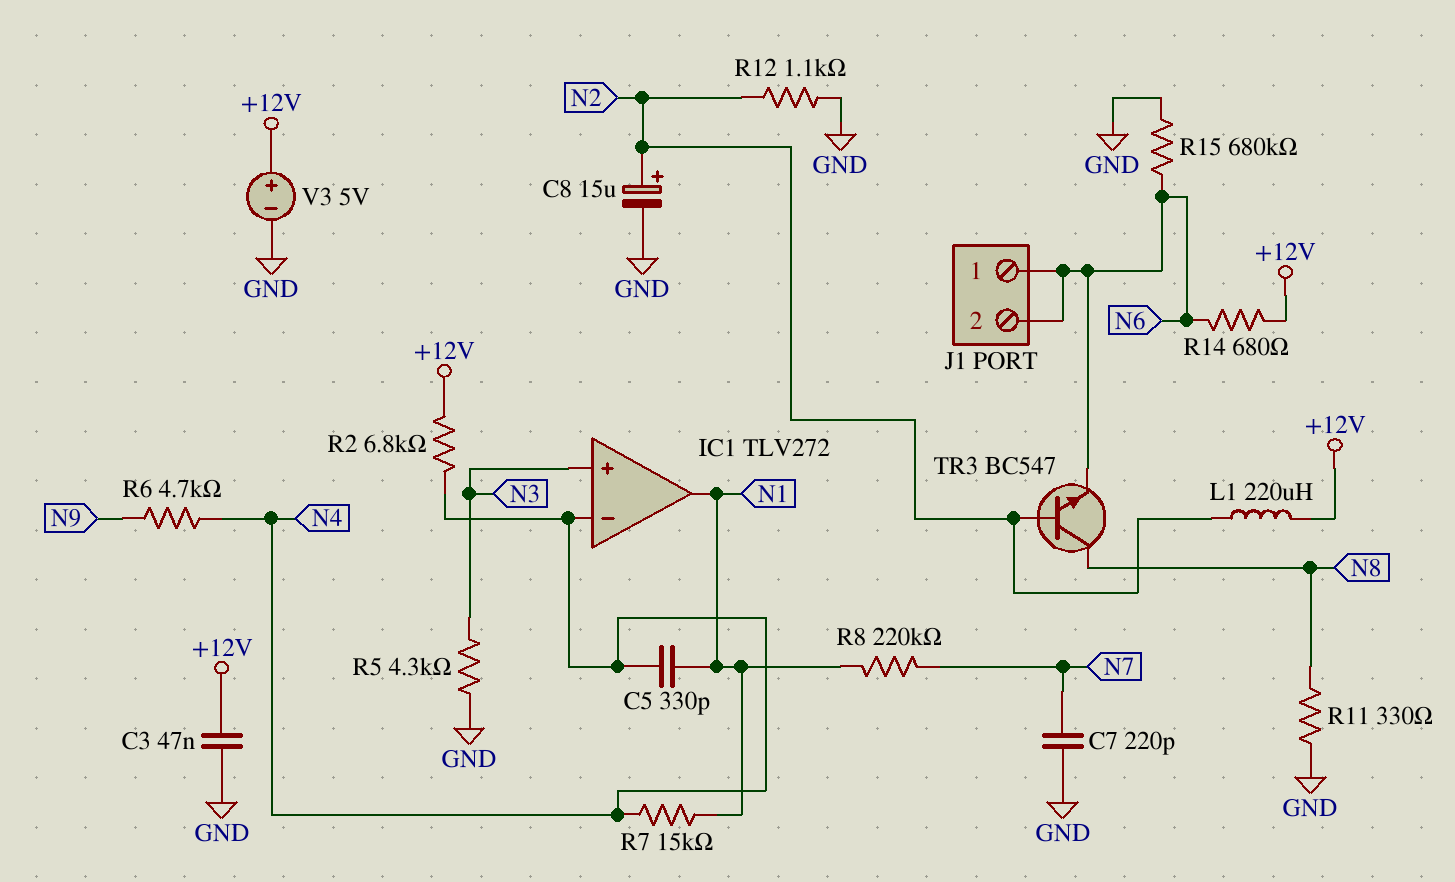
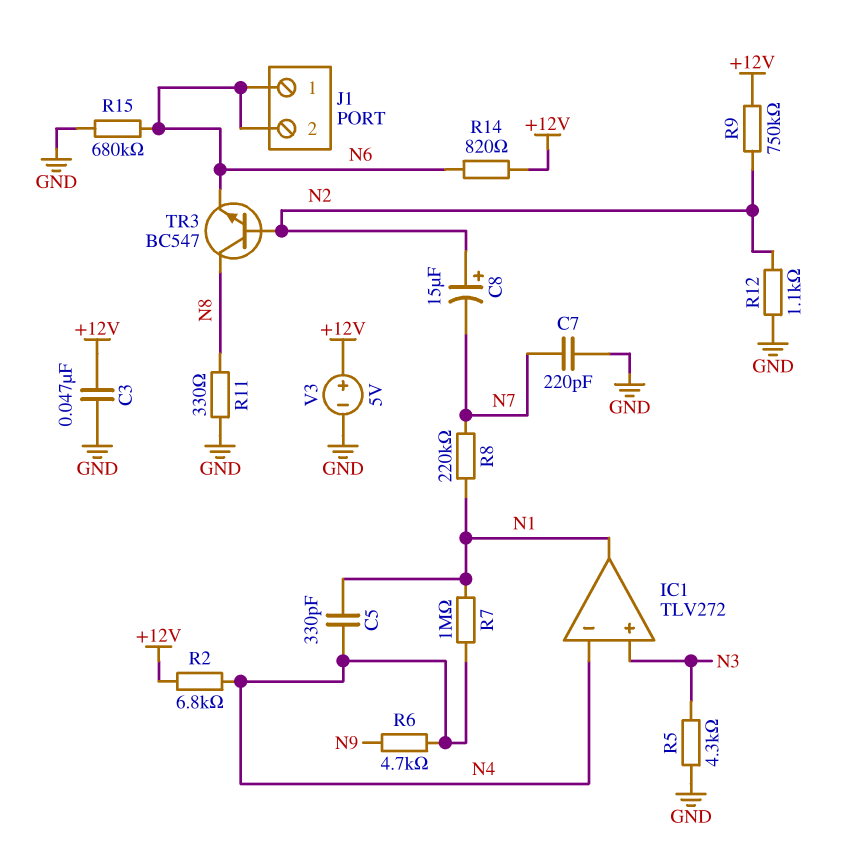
C8: 15uF (plus N2, minus GND) -> 15uF (plus N2, minus N7)
L1: 220uH (+12V, N2) -> none
R7: 15k (N1, N4) -> 1M (N1, N4)
R9: none -> 750k (+12V, N2)
R14: 680 (+12V, N6) -> 820 (+12V, N6)

